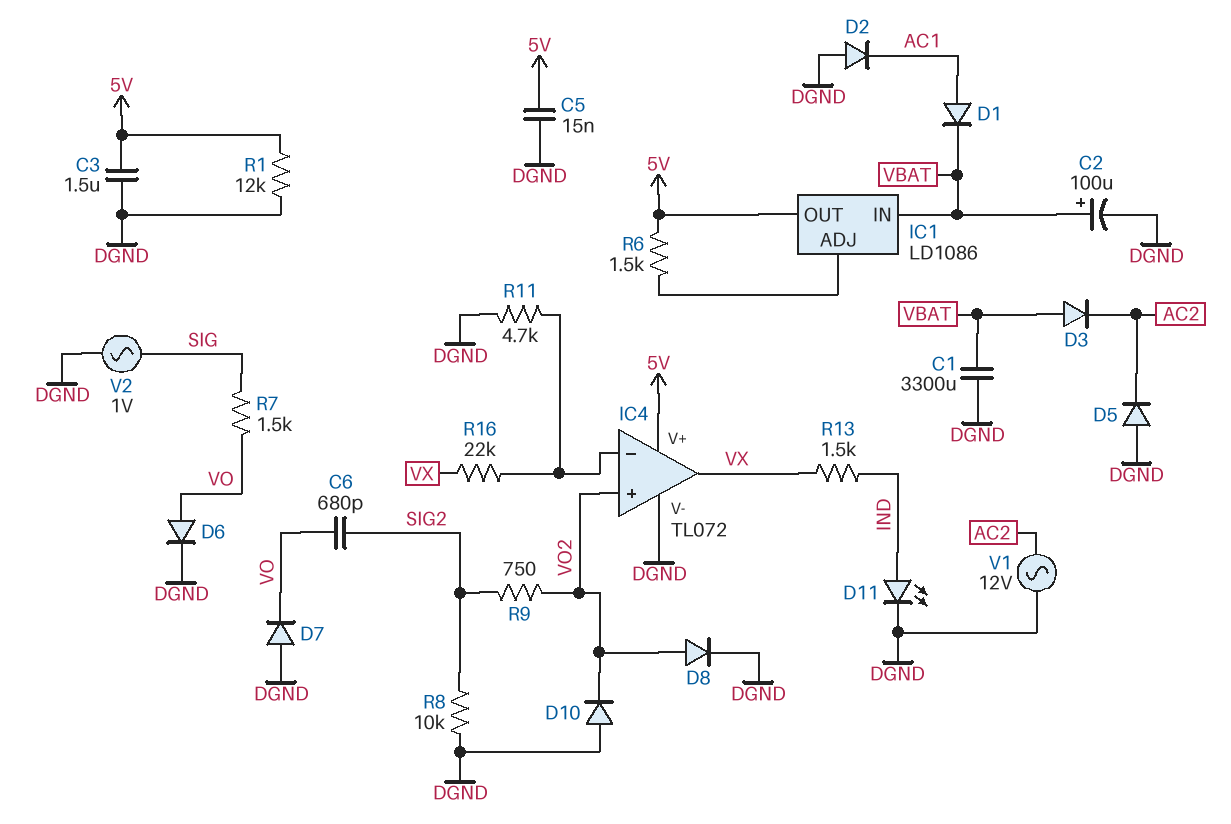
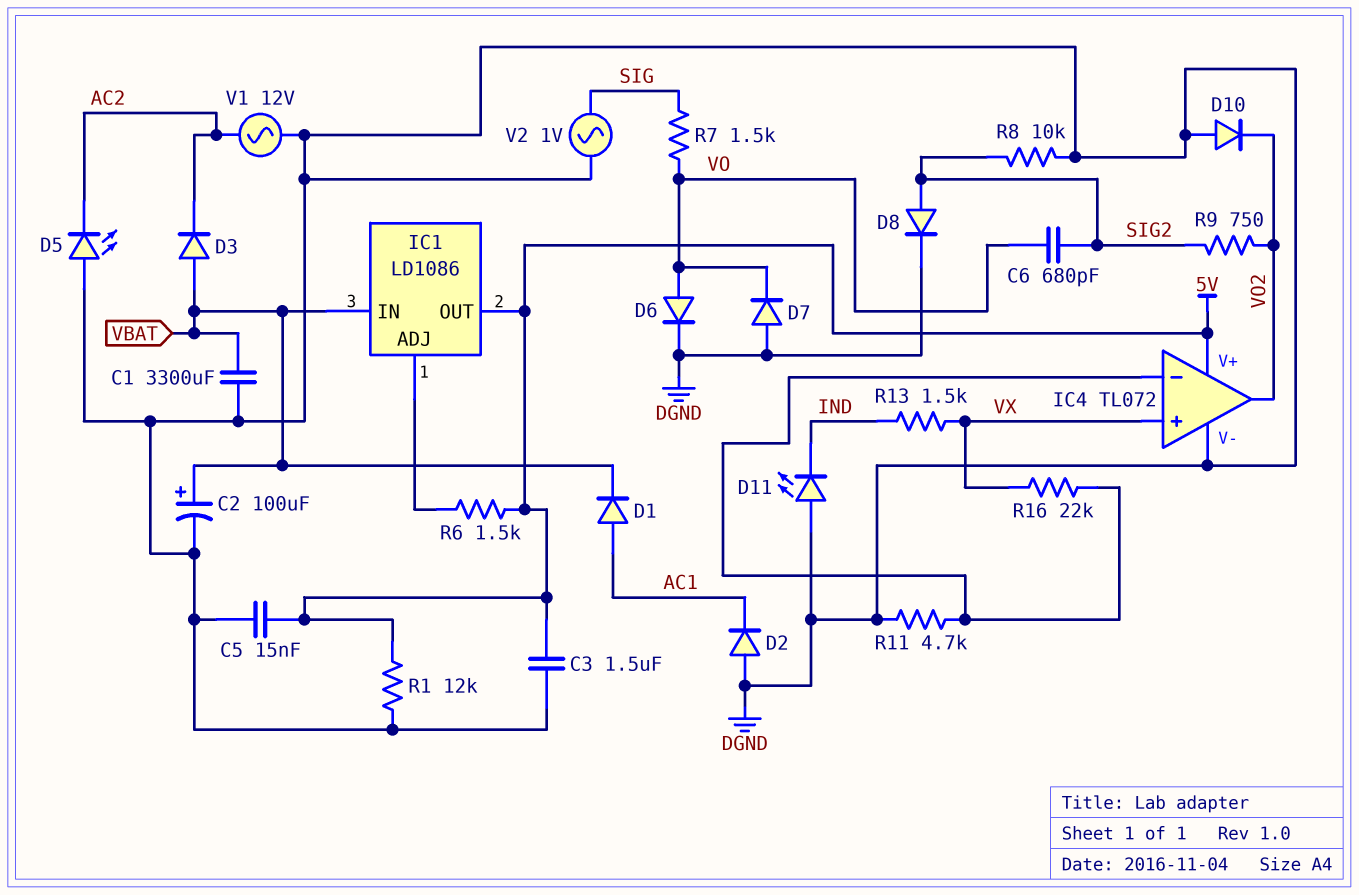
D5: diode (A DGND, K AC2) -> LED (A DGND, K AC2)
D8: diode (A VO2, K DGND) -> diode (A SIG2, K DGND)
D11: LED (A IND, K DGND) -> LED (A DGND, K IND)
IC4 pin in+: VO2 -> VX
IC4 pin out: VX -> VO2

